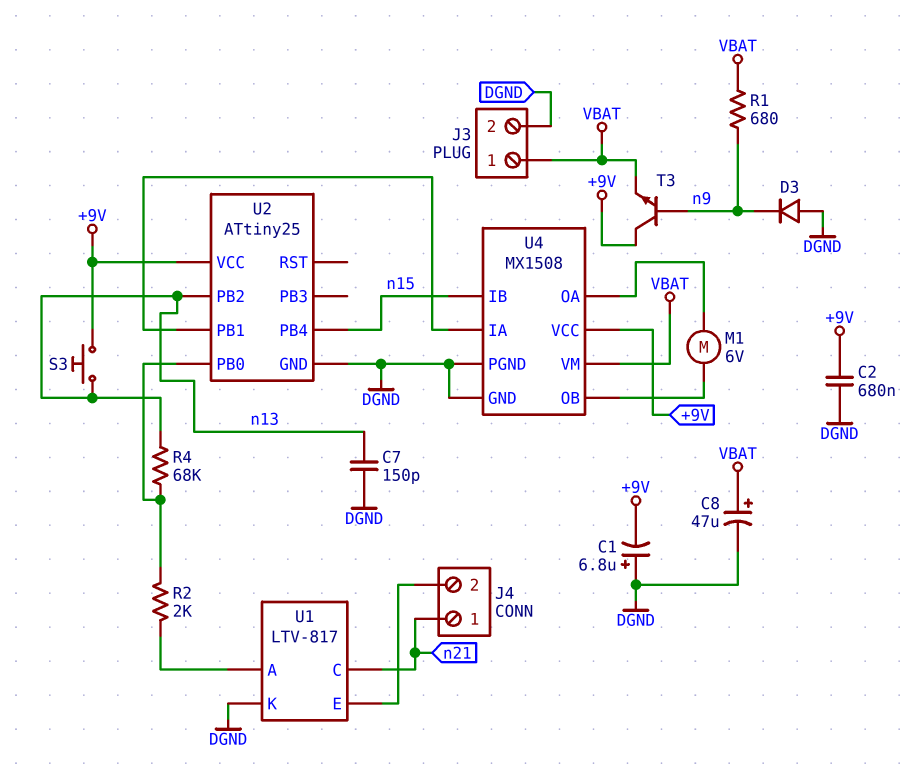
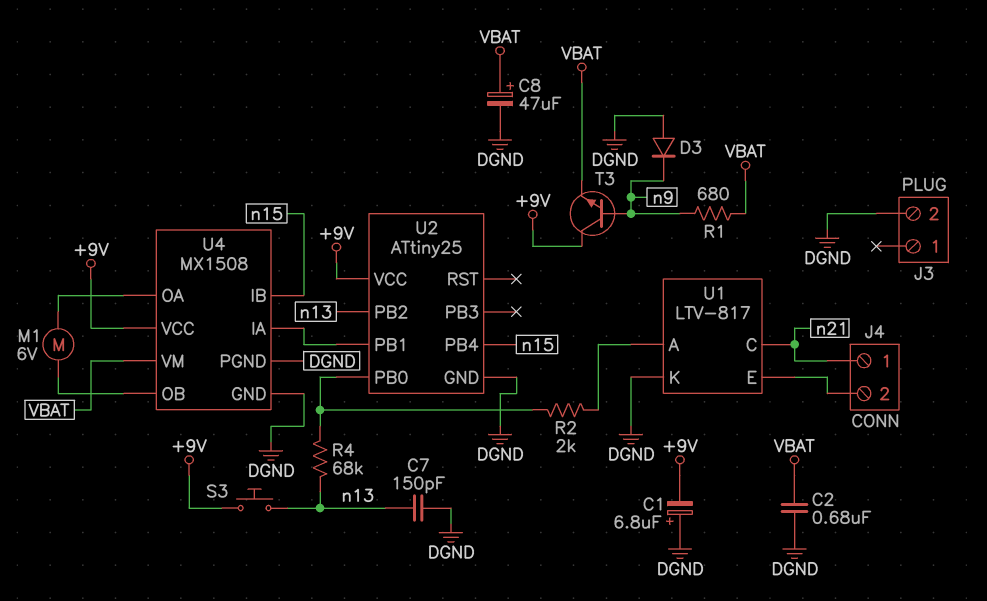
C2: 680nF (+9V, DGND) -> 680nF (DGND, VBAT)
J3 pin 1: VBAT -> none

